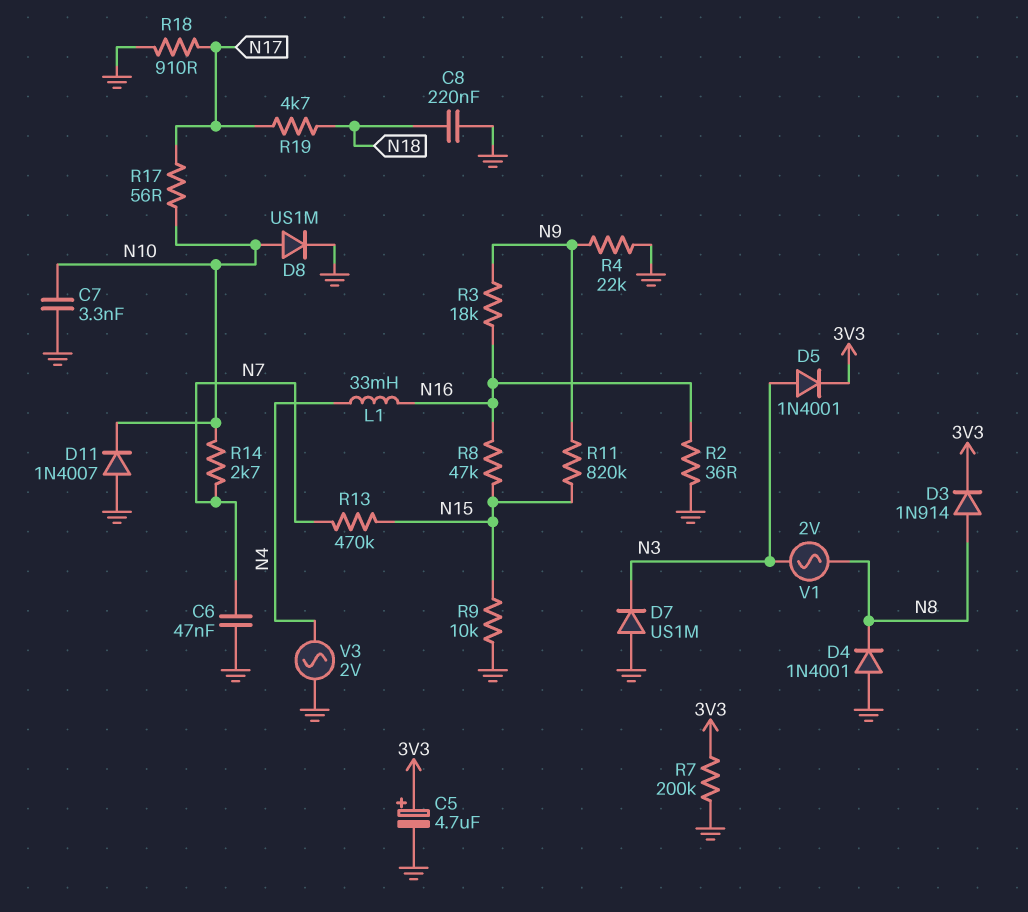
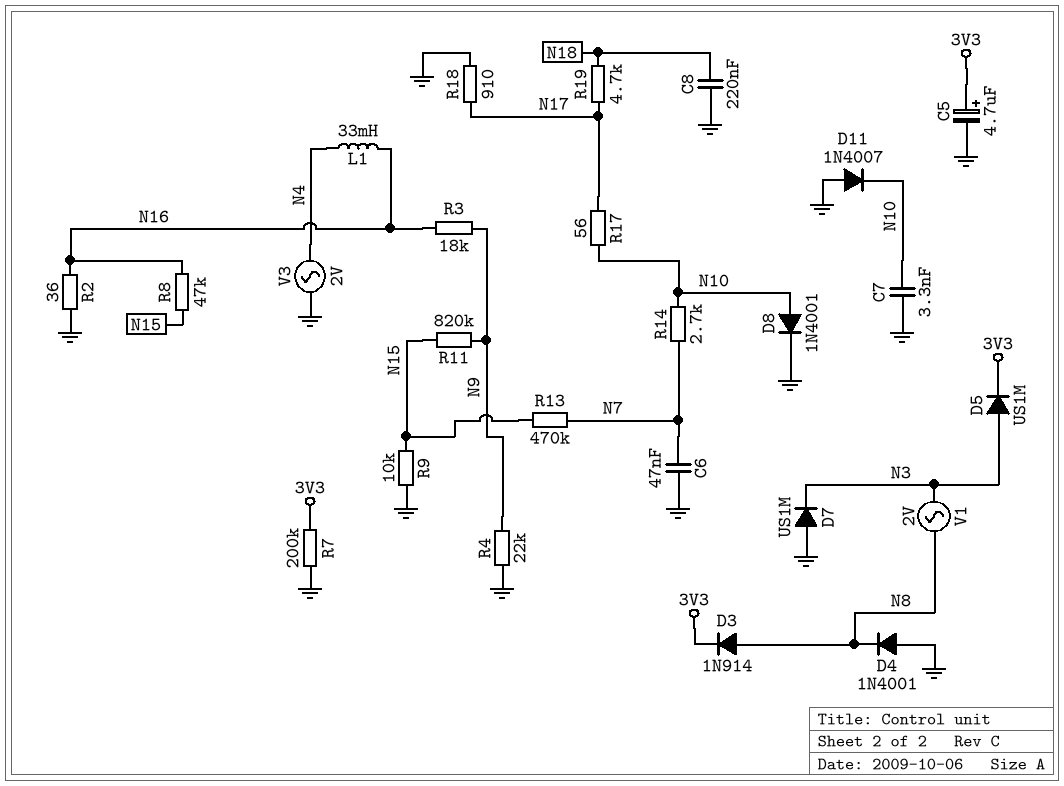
D5: diode 1N4001 (A N3, K 3V3) -> diode US1M (A N3, K 3V3)
D8: diode US1M (A N10, K GND) -> diode 1N4001 (A N10, K GND)

